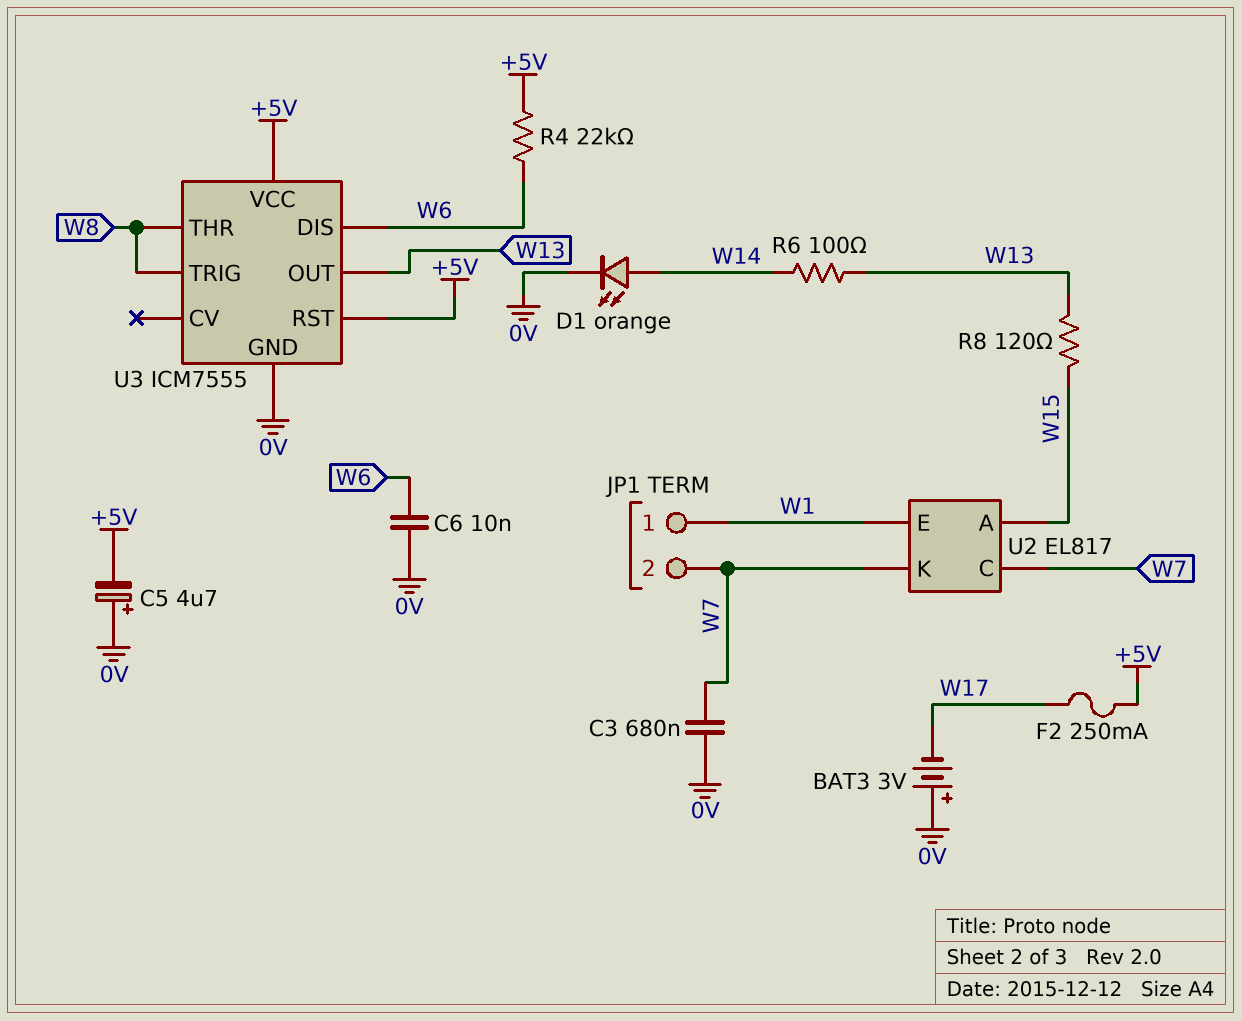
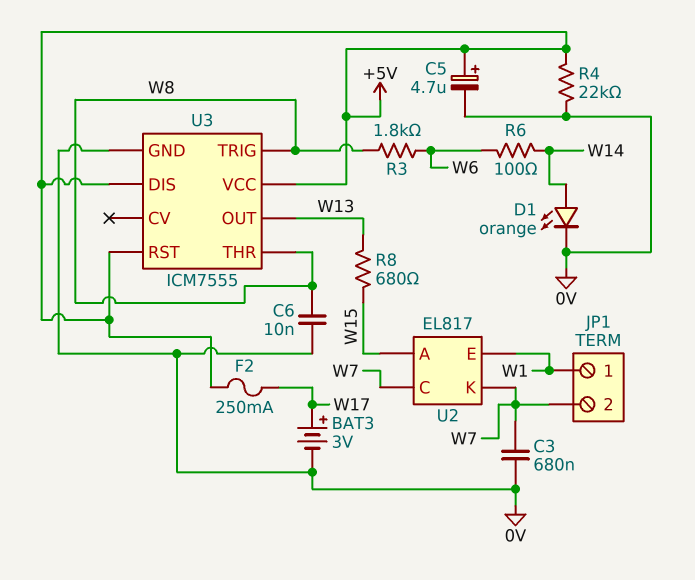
BAT3: 3V (plus 0V, minus W17) -> 3V (plus W17, minus 0V)
C5: 4.7uF (plus 0V, minus +5V) -> 4.7uF (plus +5V, minus 0V)
C6: 10nF (0V, W6) -> 10nF (0V, W8)
R3: none -> 1.8k (W6, W8)
R4: 22k (+5V, W6) -> 22k (+5V, 0V)
R6: 100 (W13, W14) -> 100 (W6, W14)
R8: 120 (W13, W15) -> 680 (W13, W15)
U3 pin DIS: W6 -> +5V

